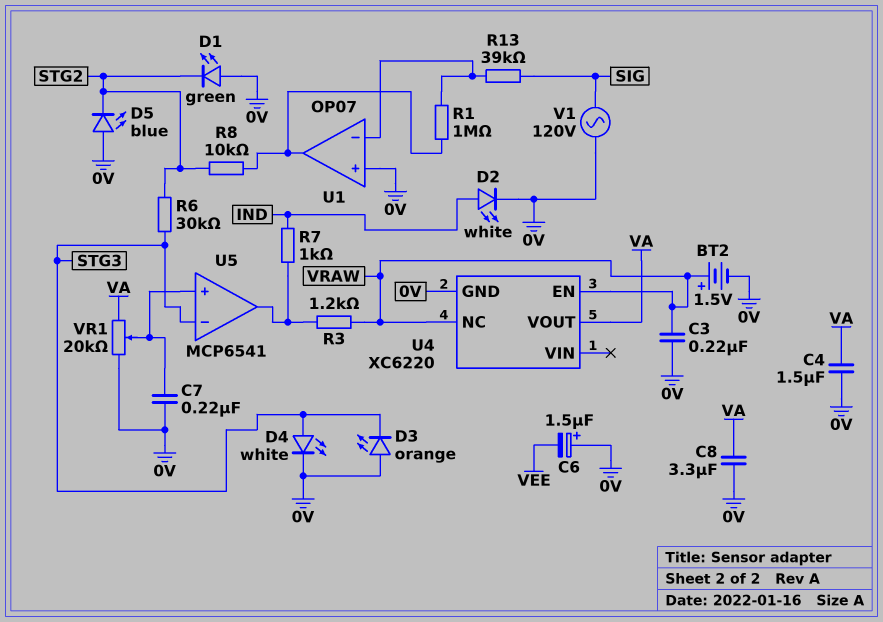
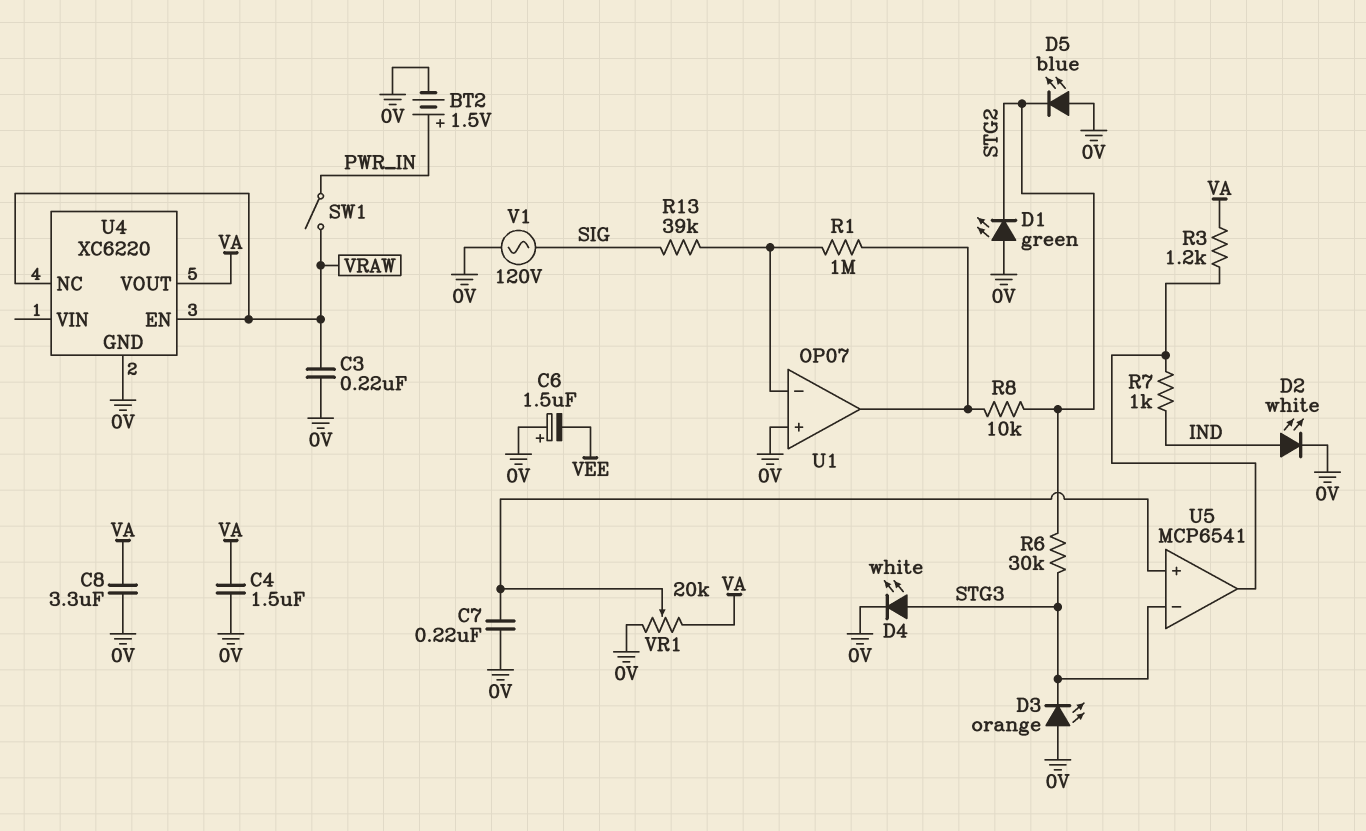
BT2: 1.5V (plus VRAW, minus 0V) -> 1.5V (plus PWR_IN, minus 0V)
R3: 1.2k (U5/out, VRAW) -> 1.2k (U5/out, VA)
SW1: none -> switch (PWR_IN, VRAW)

